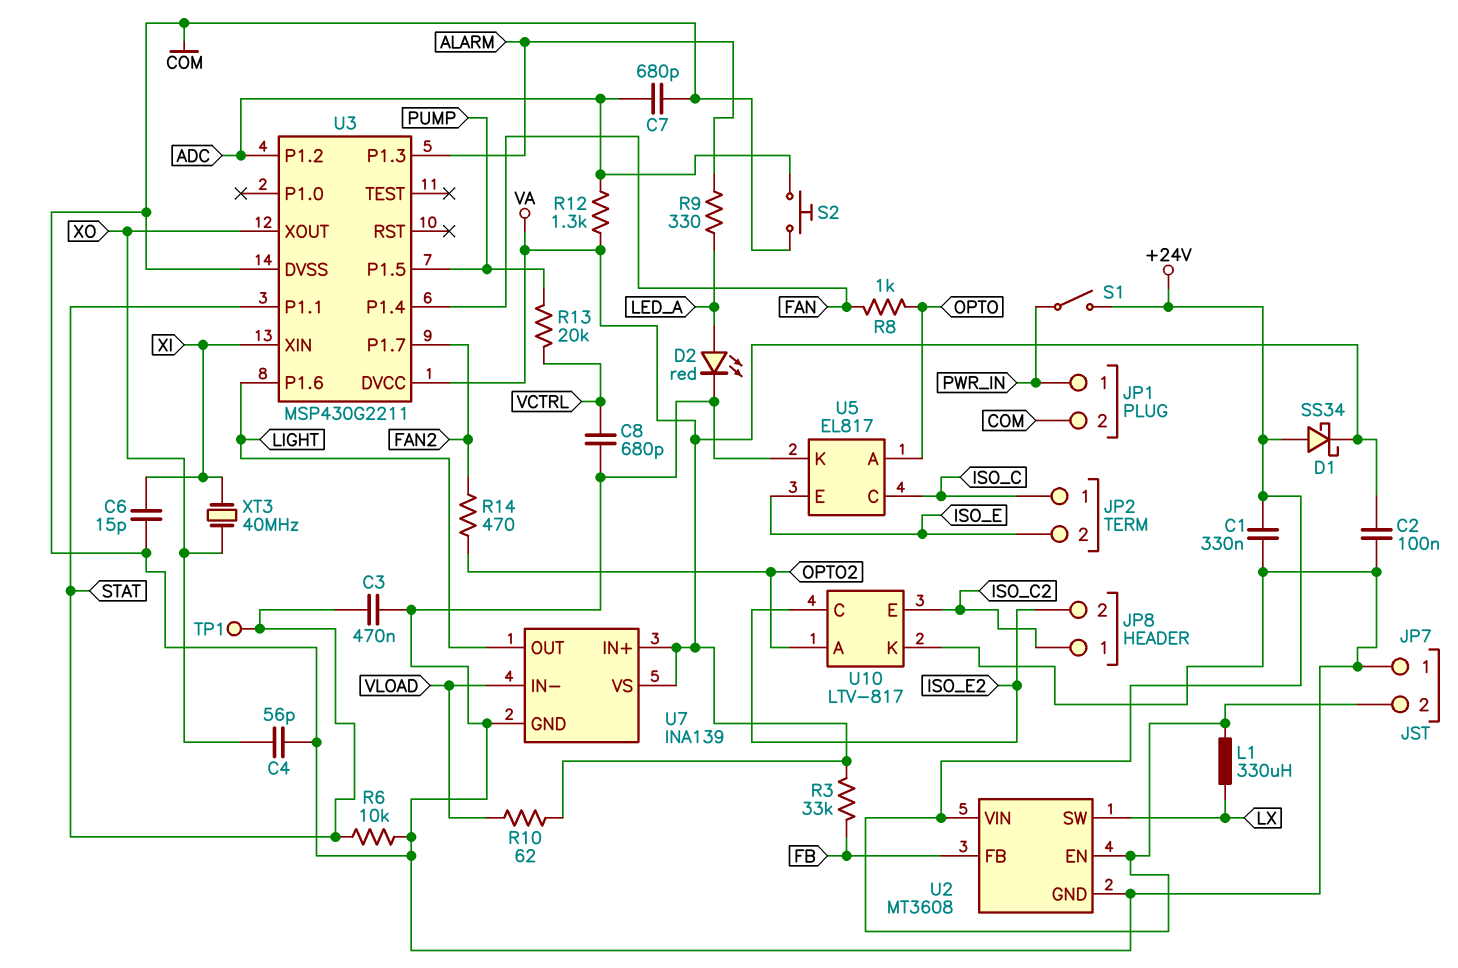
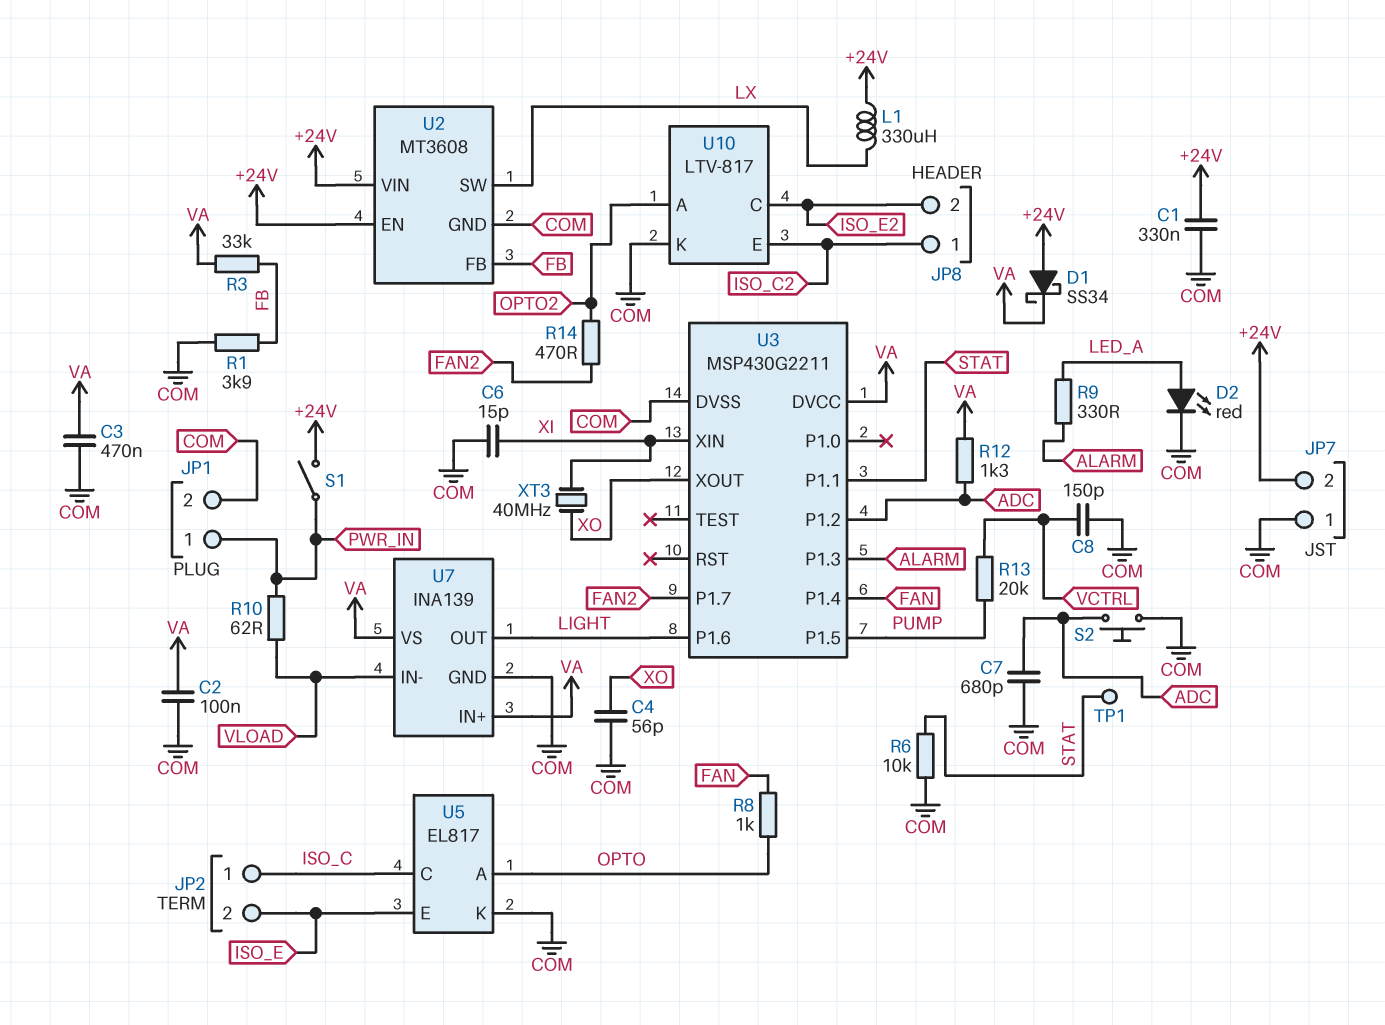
C3: 470nF (COM, STAT) -> 470nF (COM, VA)
C8: 680pF (COM, VCTRL) -> 150pF (COM, VCTRL)
R1: none -> 3.9k (COM, FB)
R10: 62 (VA, VLOAD) -> 62 (PWR_IN, VLOAD)

